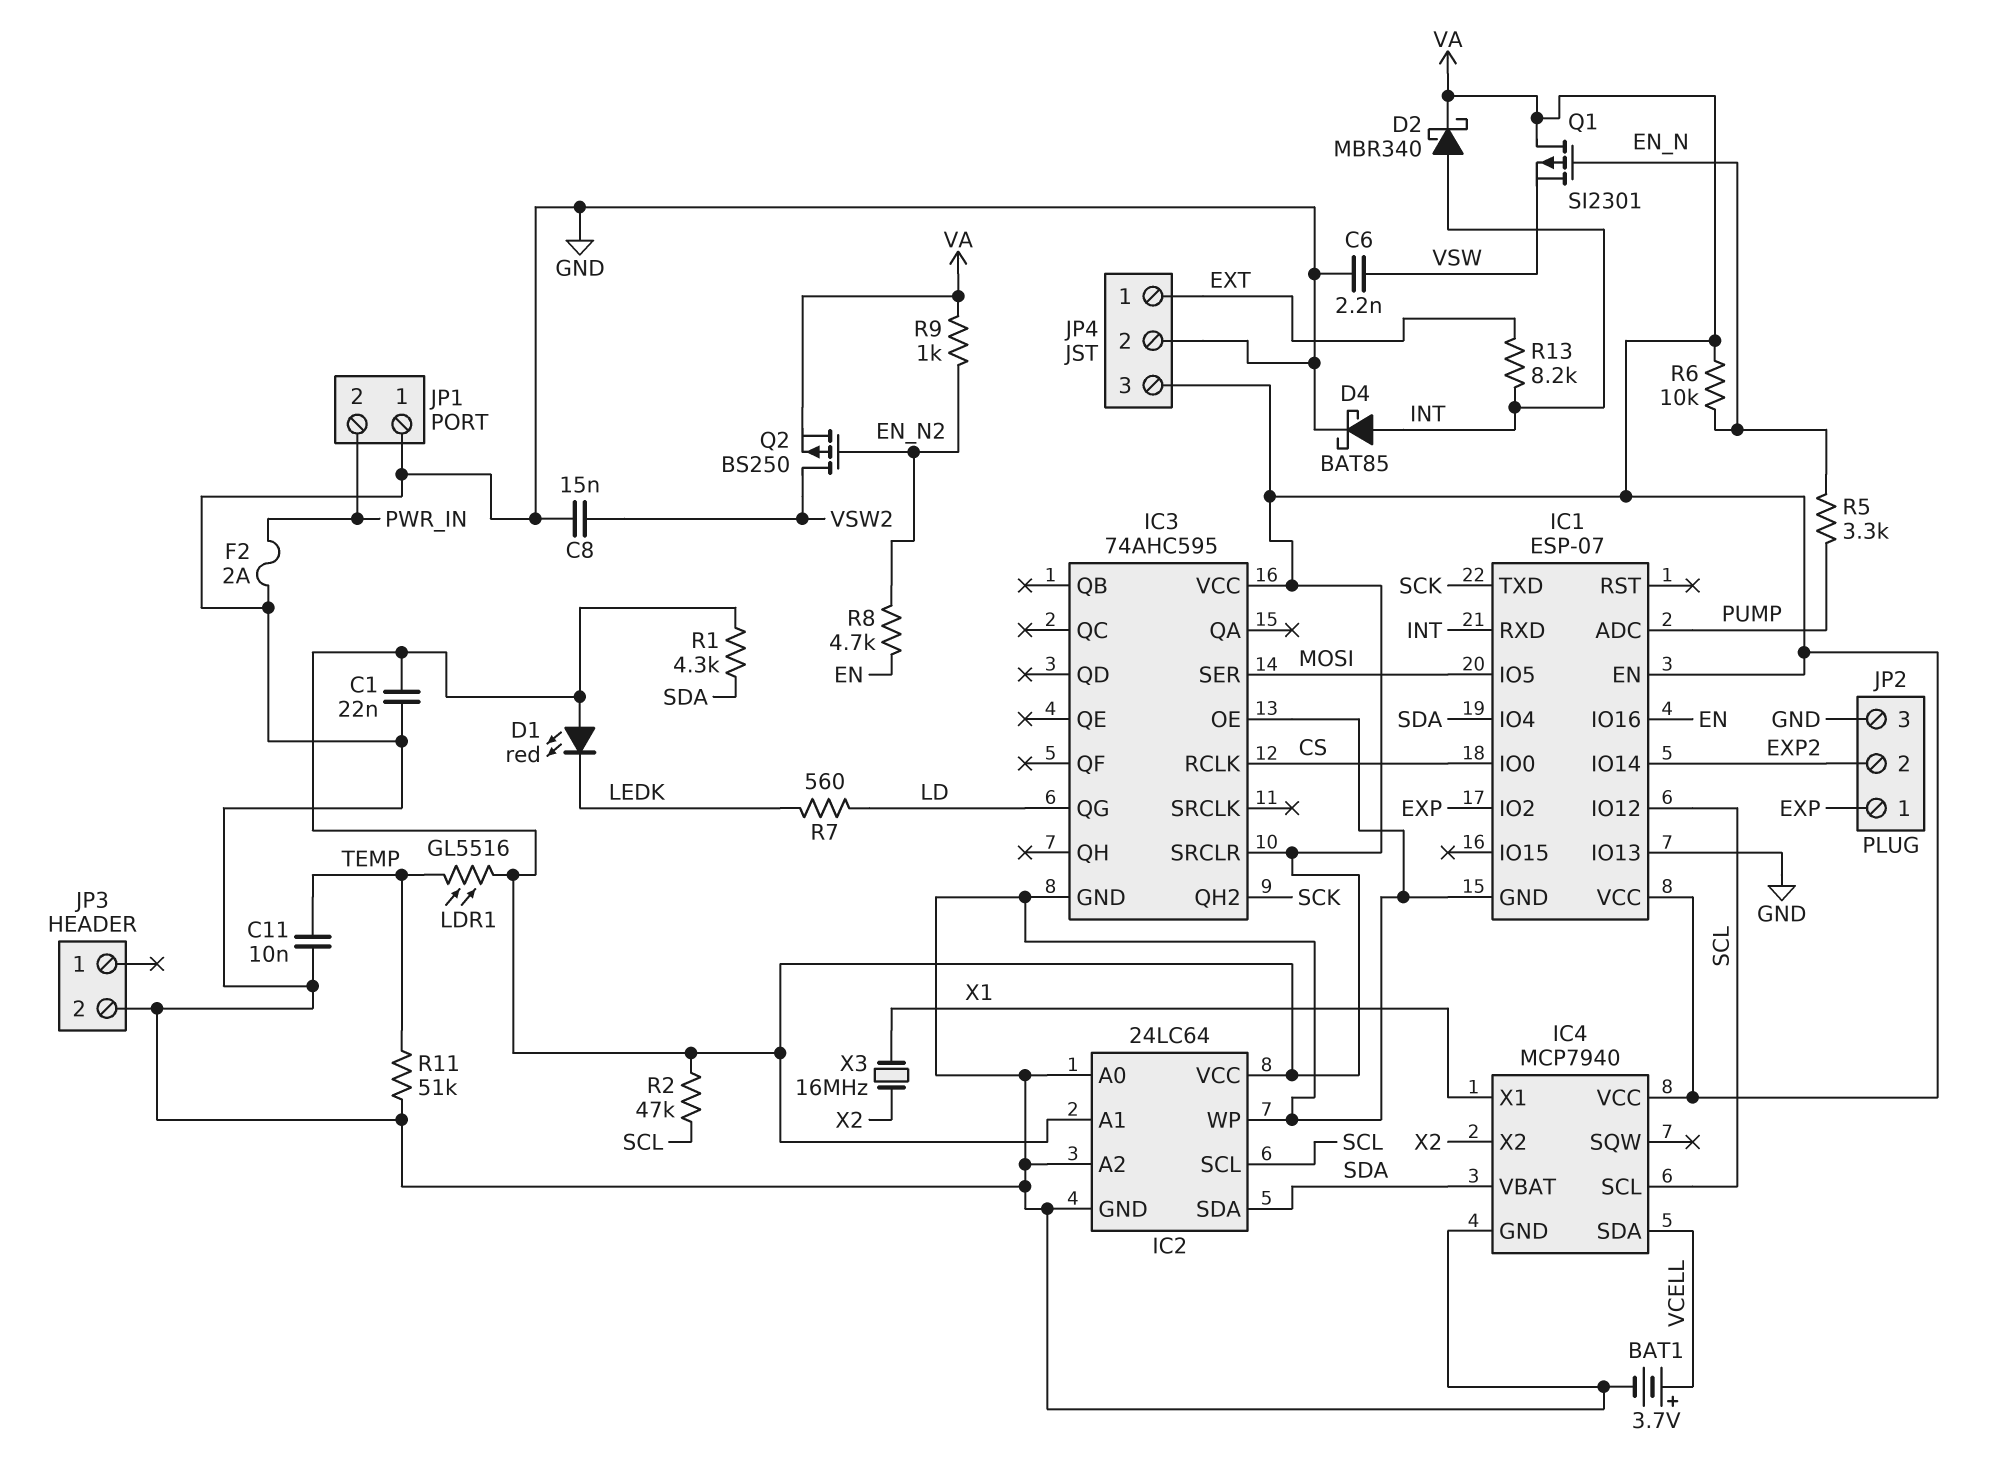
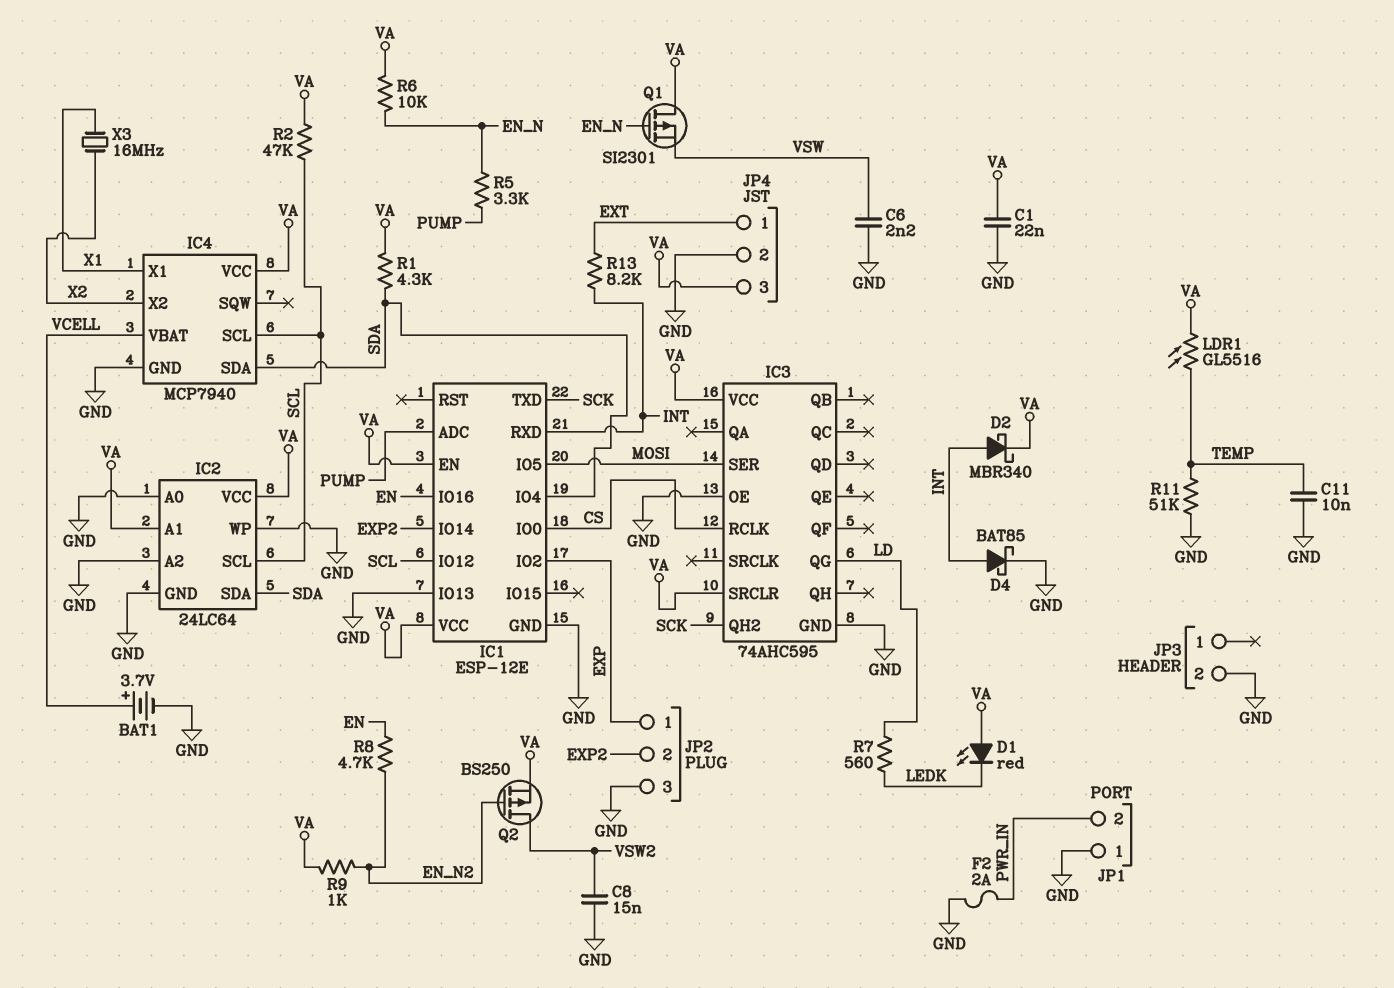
IC1: ESP-07 -> ESP-12E
IC4 pin SDA: VCELL -> SDA
IC4 pin VBAT: SDA -> VCELL

